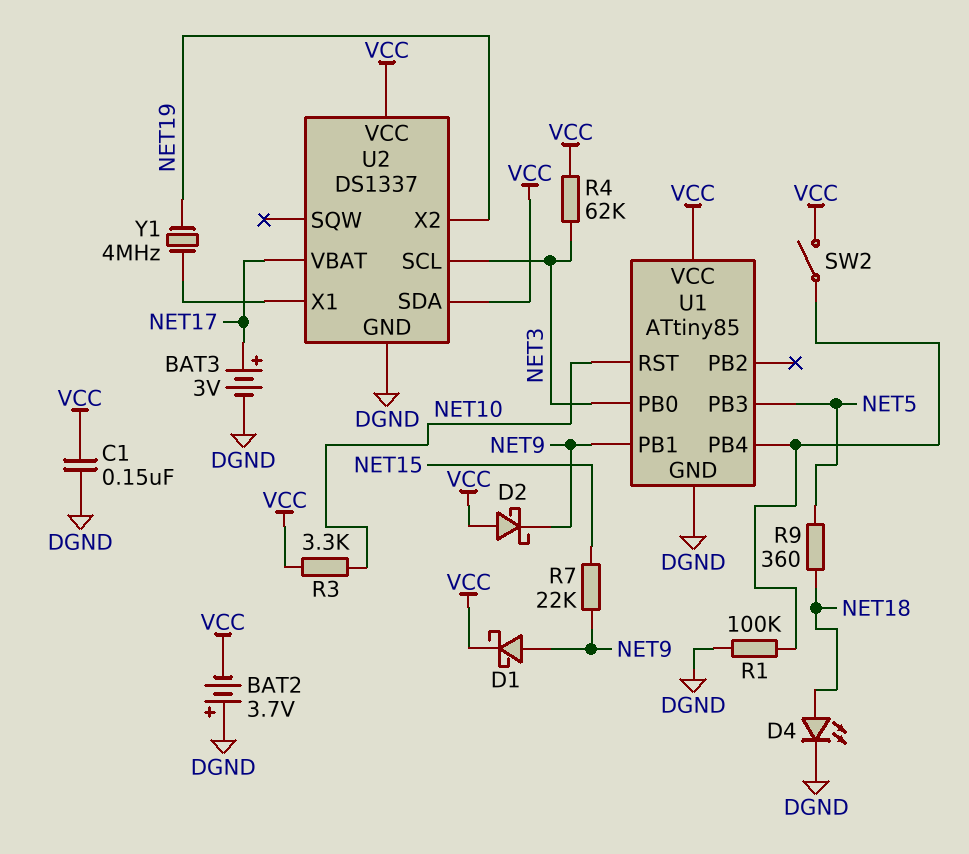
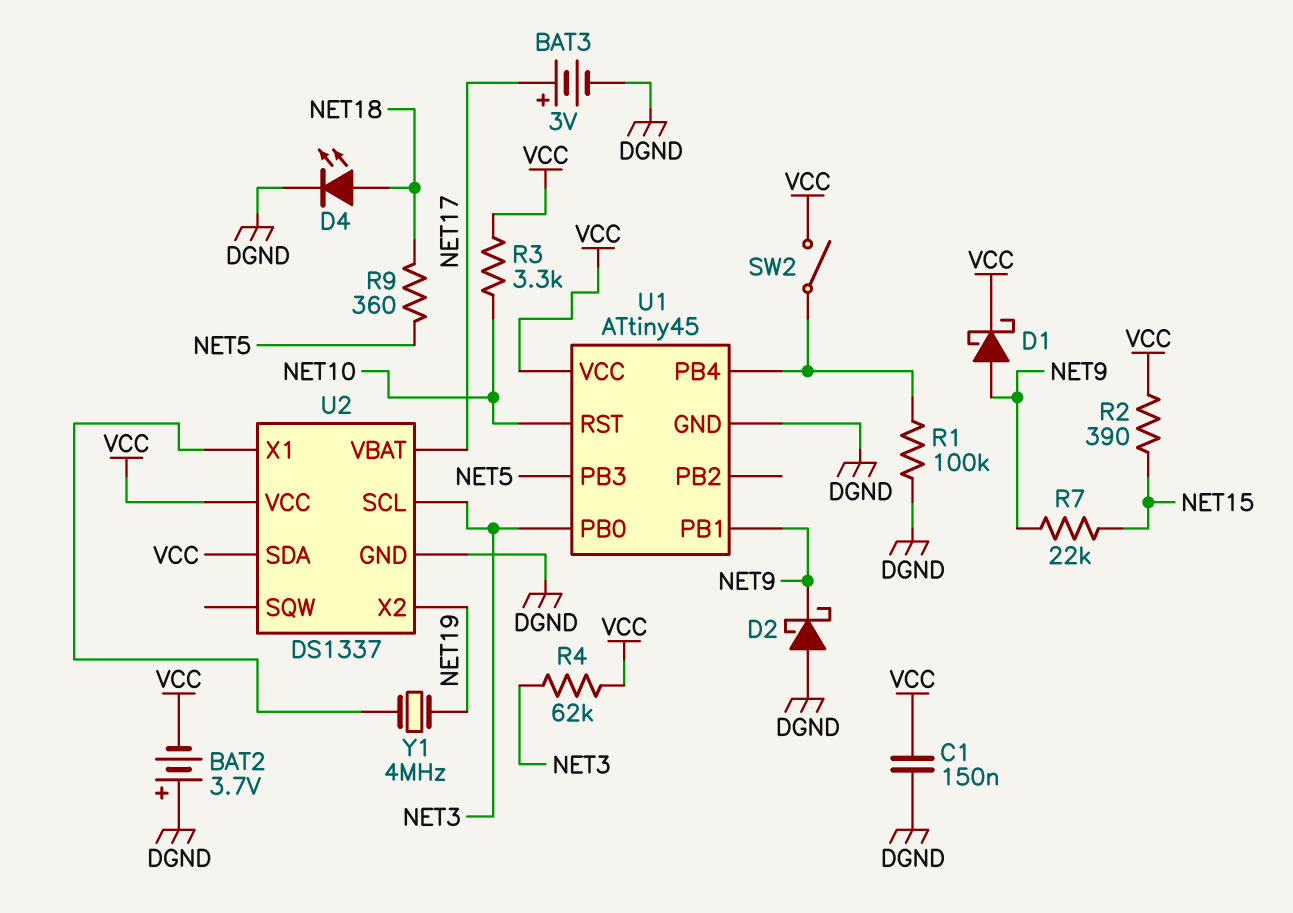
D2: schottky (A VCC, K NET9) -> schottky (A DGND, K NET9)
R2: none -> 390 (NET15, VCC)
U1: ATtiny85 -> ATtiny45

